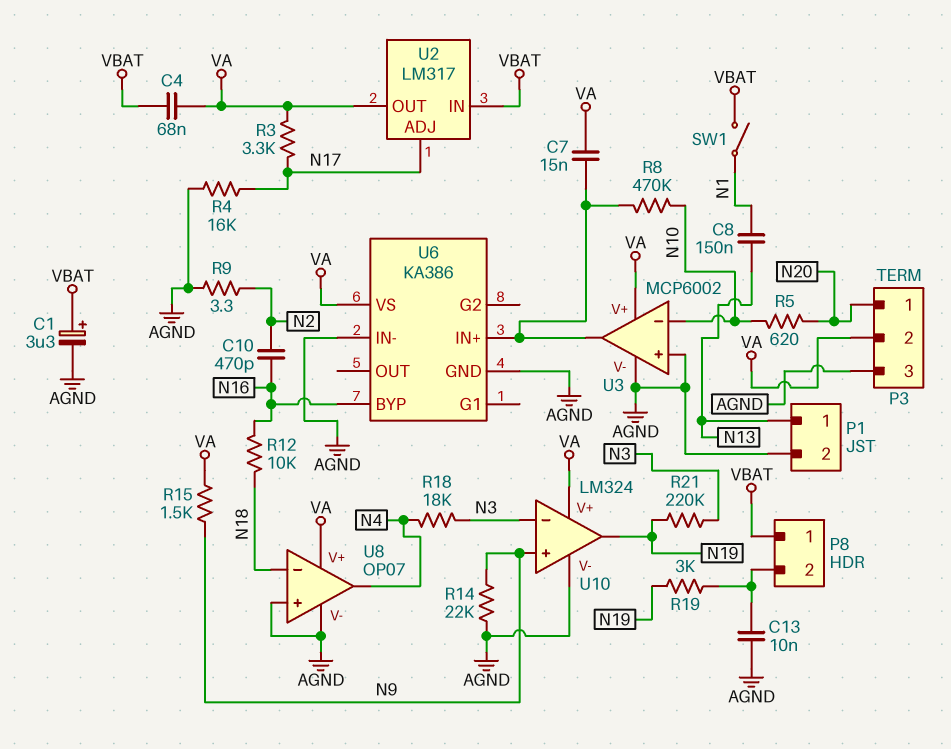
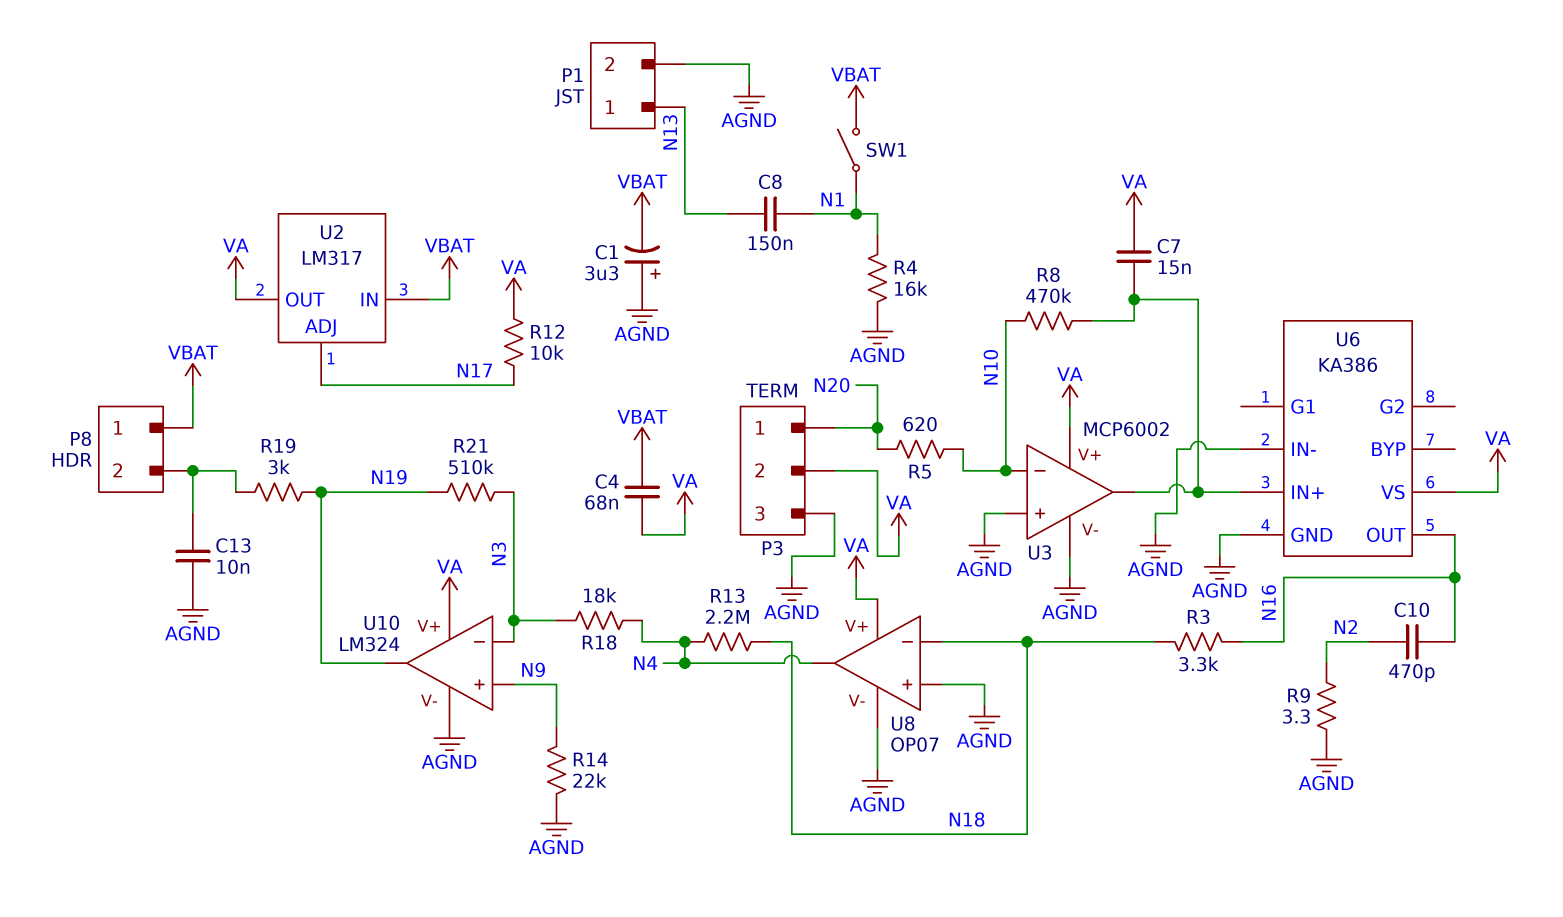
C1: 3.3uF (plus VBAT, minus AGND) -> 3.3uF (plus AGND, minus VBAT)
R3: 3.3k (N17, VA) -> 3.3k (N16, N18)
R4: 16k (AGND, N17) -> 16k (AGND, N1)
R12: 10k (N16, N18) -> 10k (N17, VA)
R13: none -> 2.2M (N4, N18)
R15: 1.5k (N9, VA) -> none
R21: 220k (N3, N19) -> 510k (N3, N19)
U6 pin BYP: N16 -> none
U6 pin OUT: none -> N16

